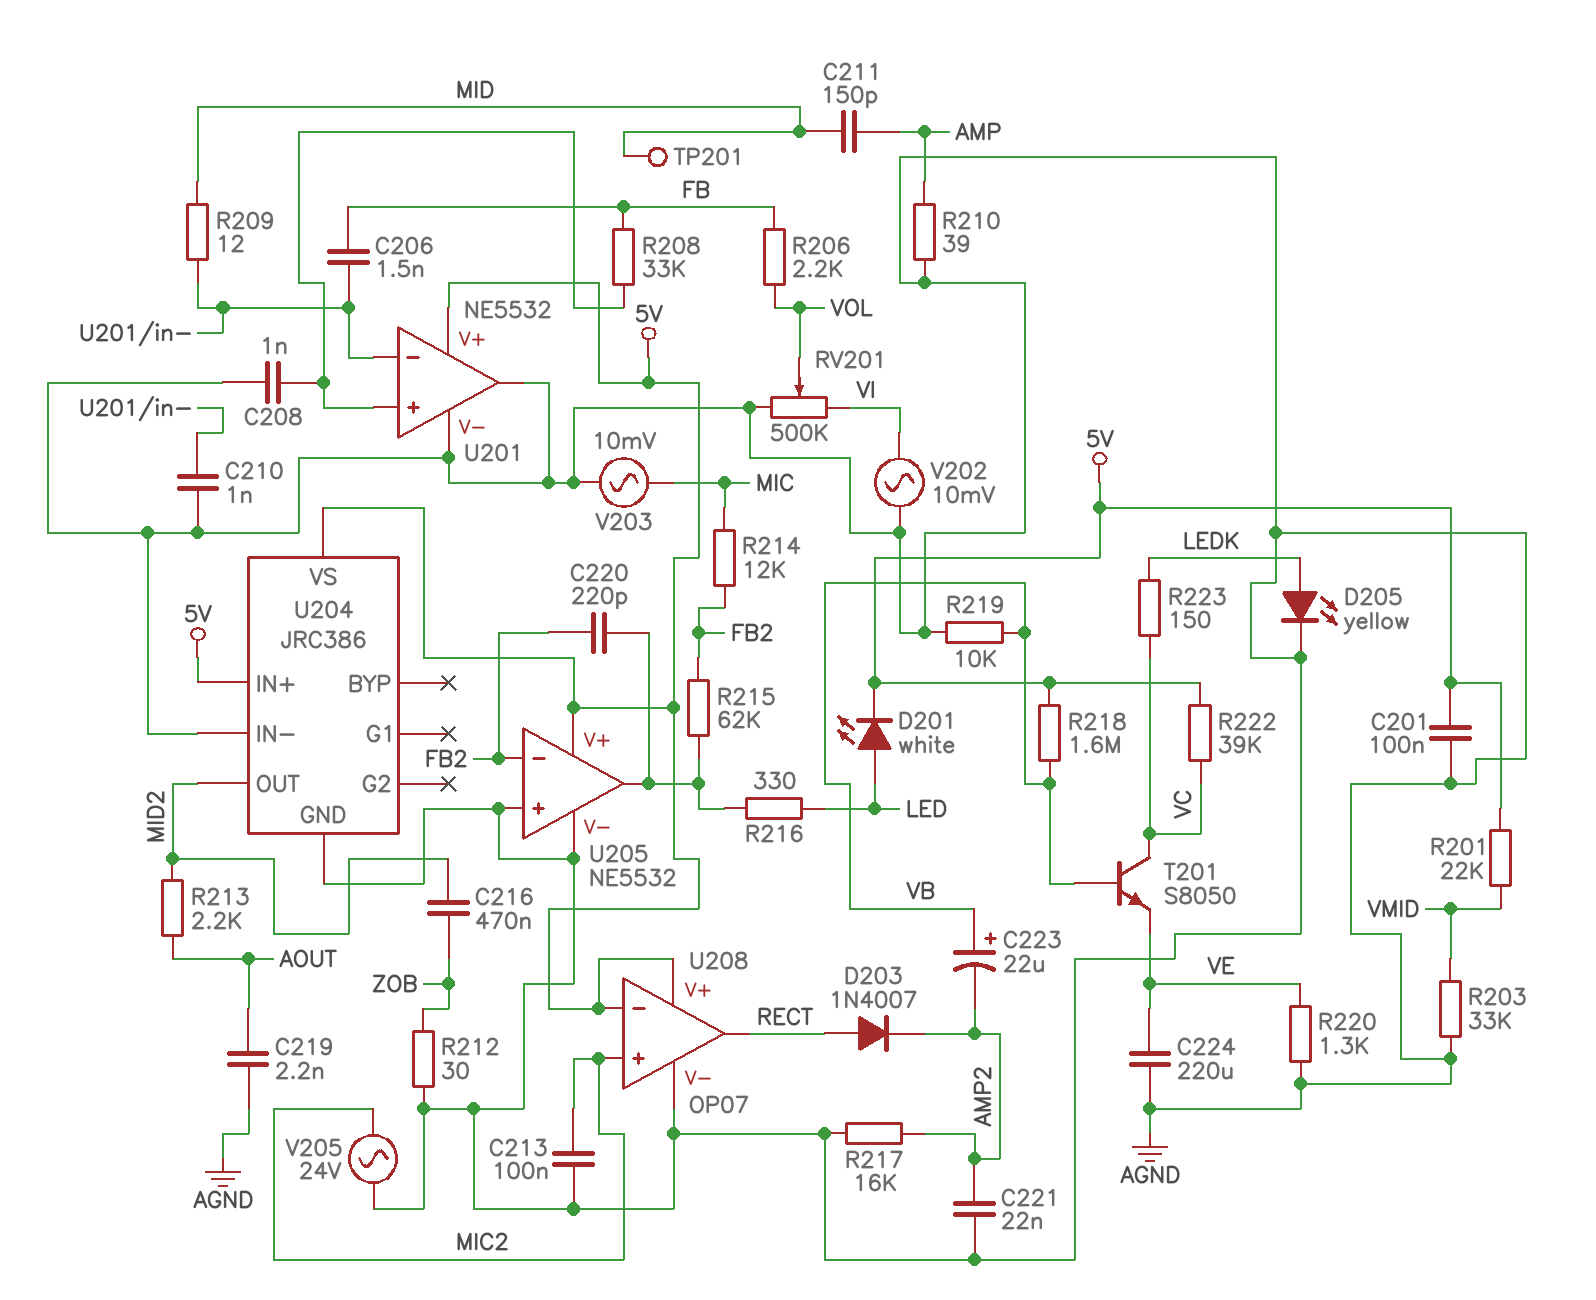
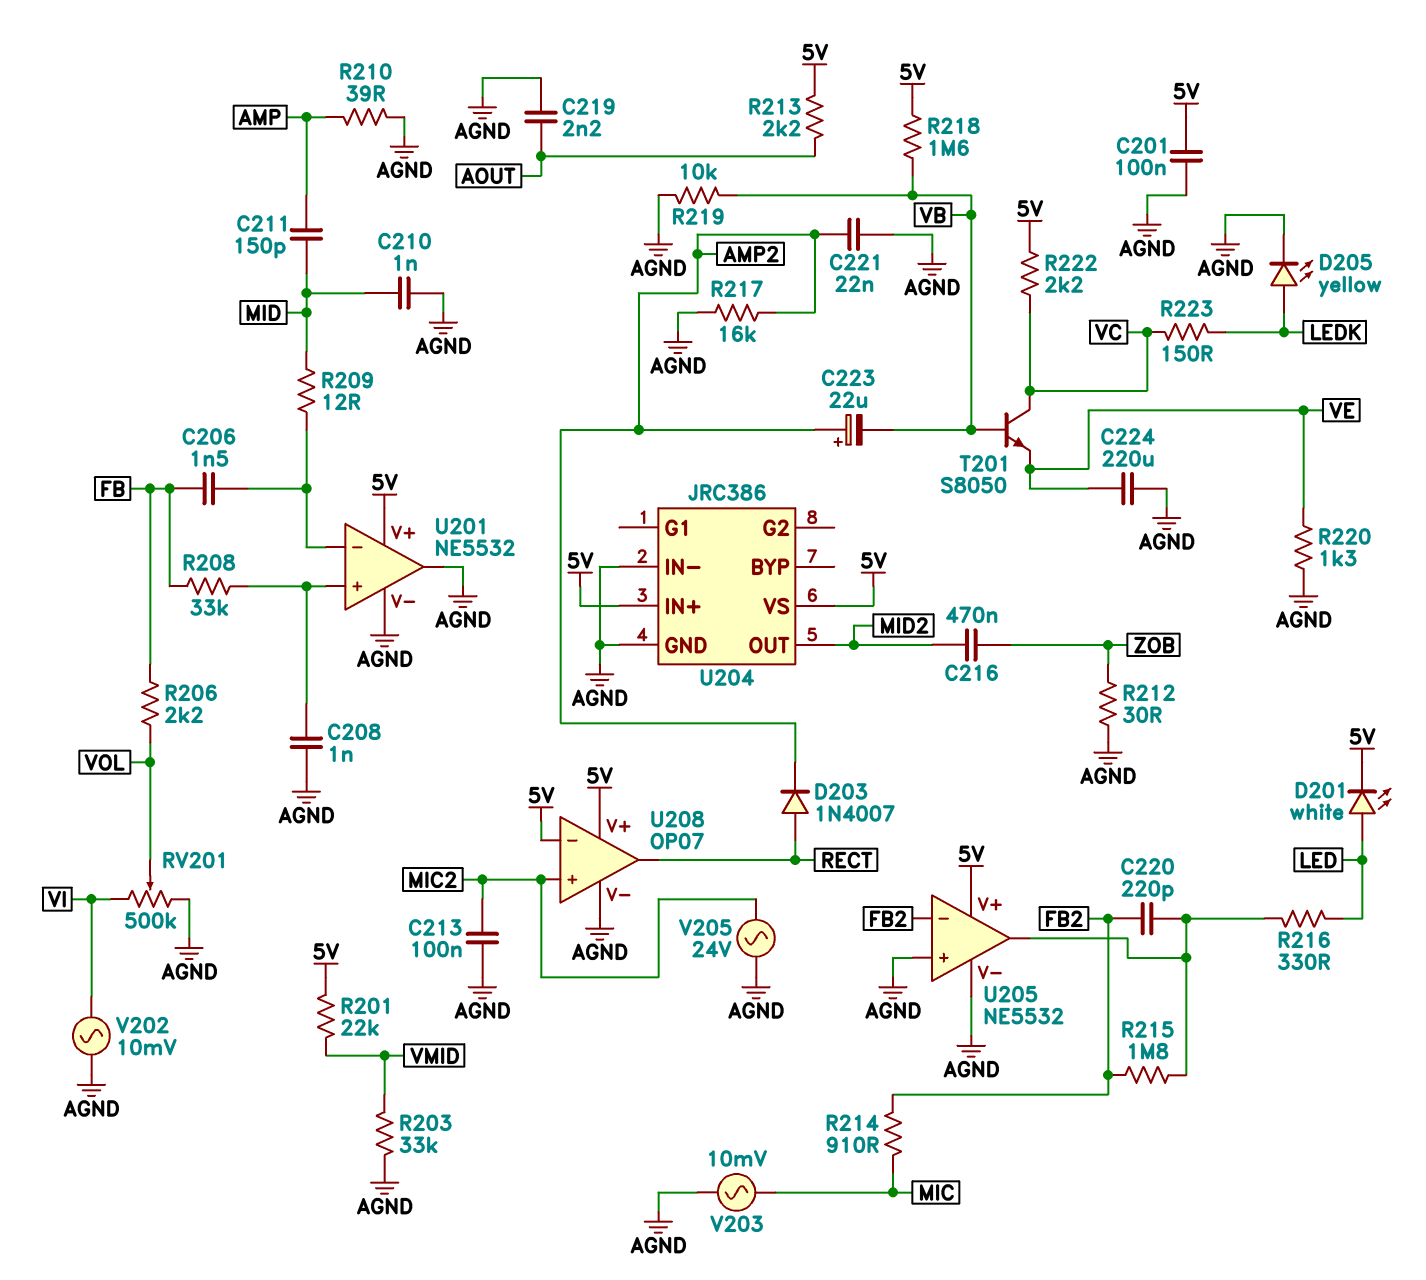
C210: 1nF (AGND, U201/in-) -> 1nF (AGND, MID)
C223: 22uF (plus VB, minus AMP2) -> 22uF (plus AMP2, minus VB)
R213: 2.2k (AOUT, MID2) -> 2.2k (5V, AOUT)
R214: 12k (FB2, MIC) -> 910 (FB2, MIC)
R215: 62k (FB2, U205/out) -> 1.8M (FB2, U205/out)
R222: 39k (5V, VC) -> 2.2k (5V, VC)
TP201: test point (MID) -> none

